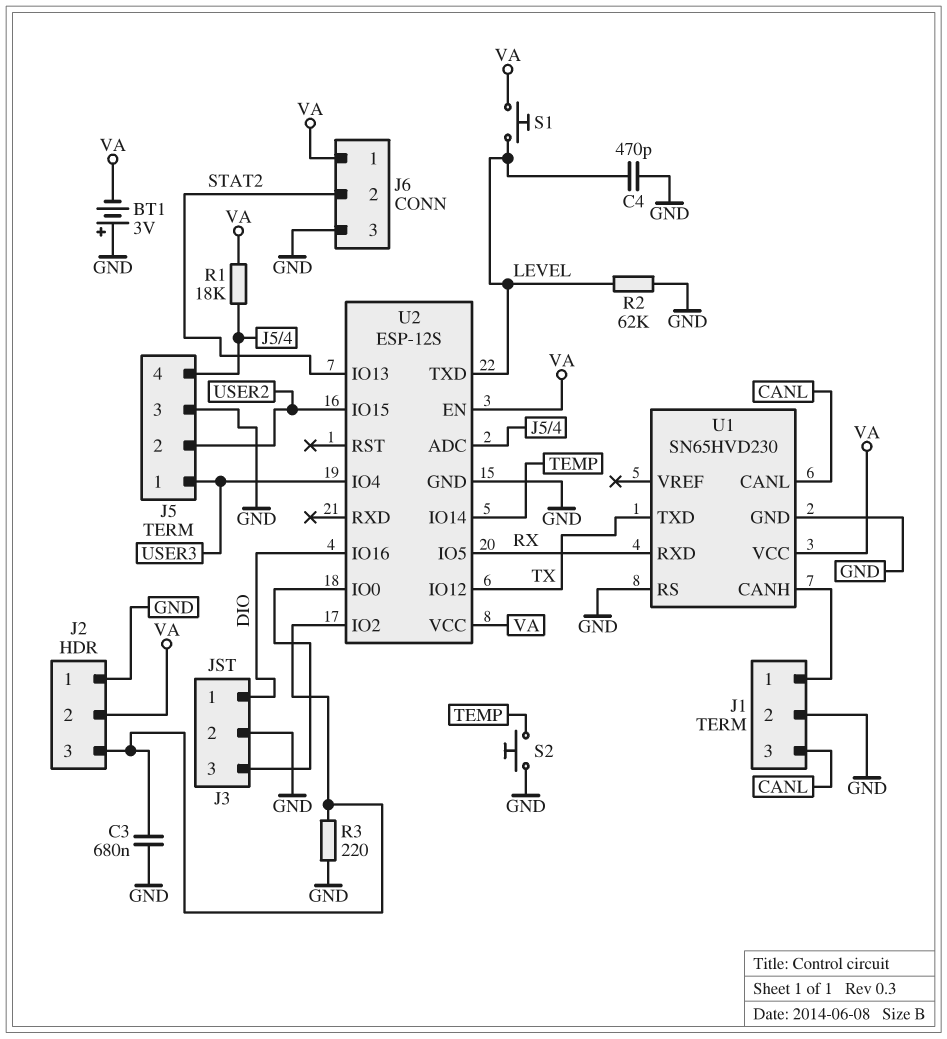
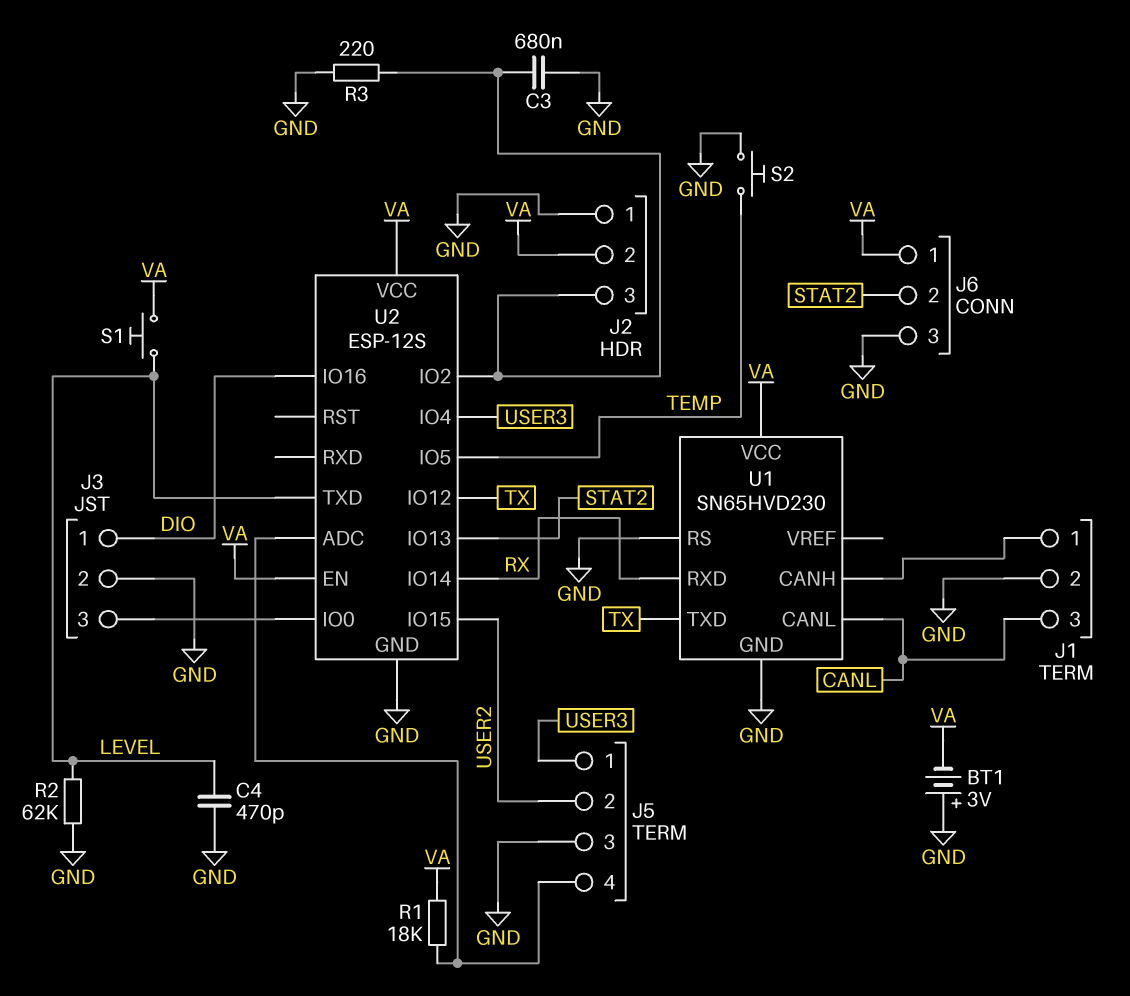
U2 pin IO5: RX -> TEMP
U2 pin IO14: TEMP -> RX

